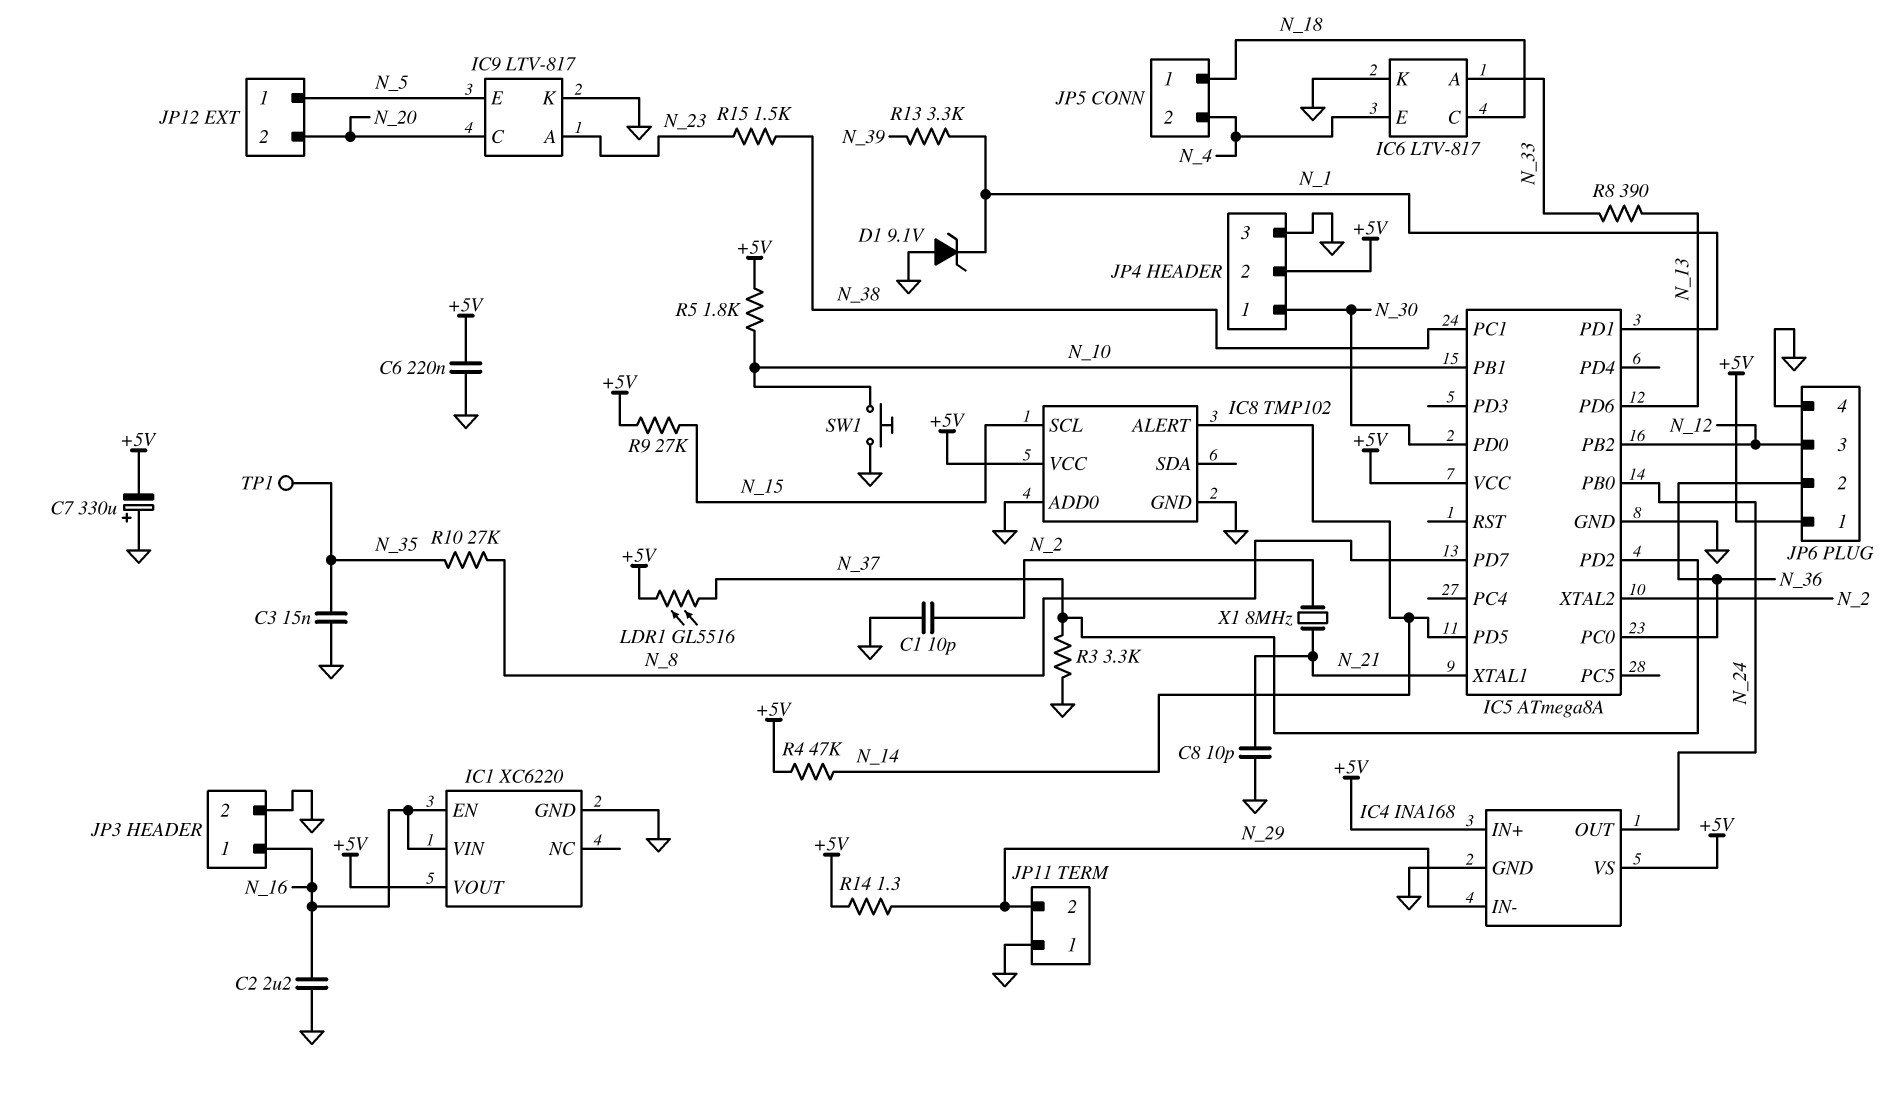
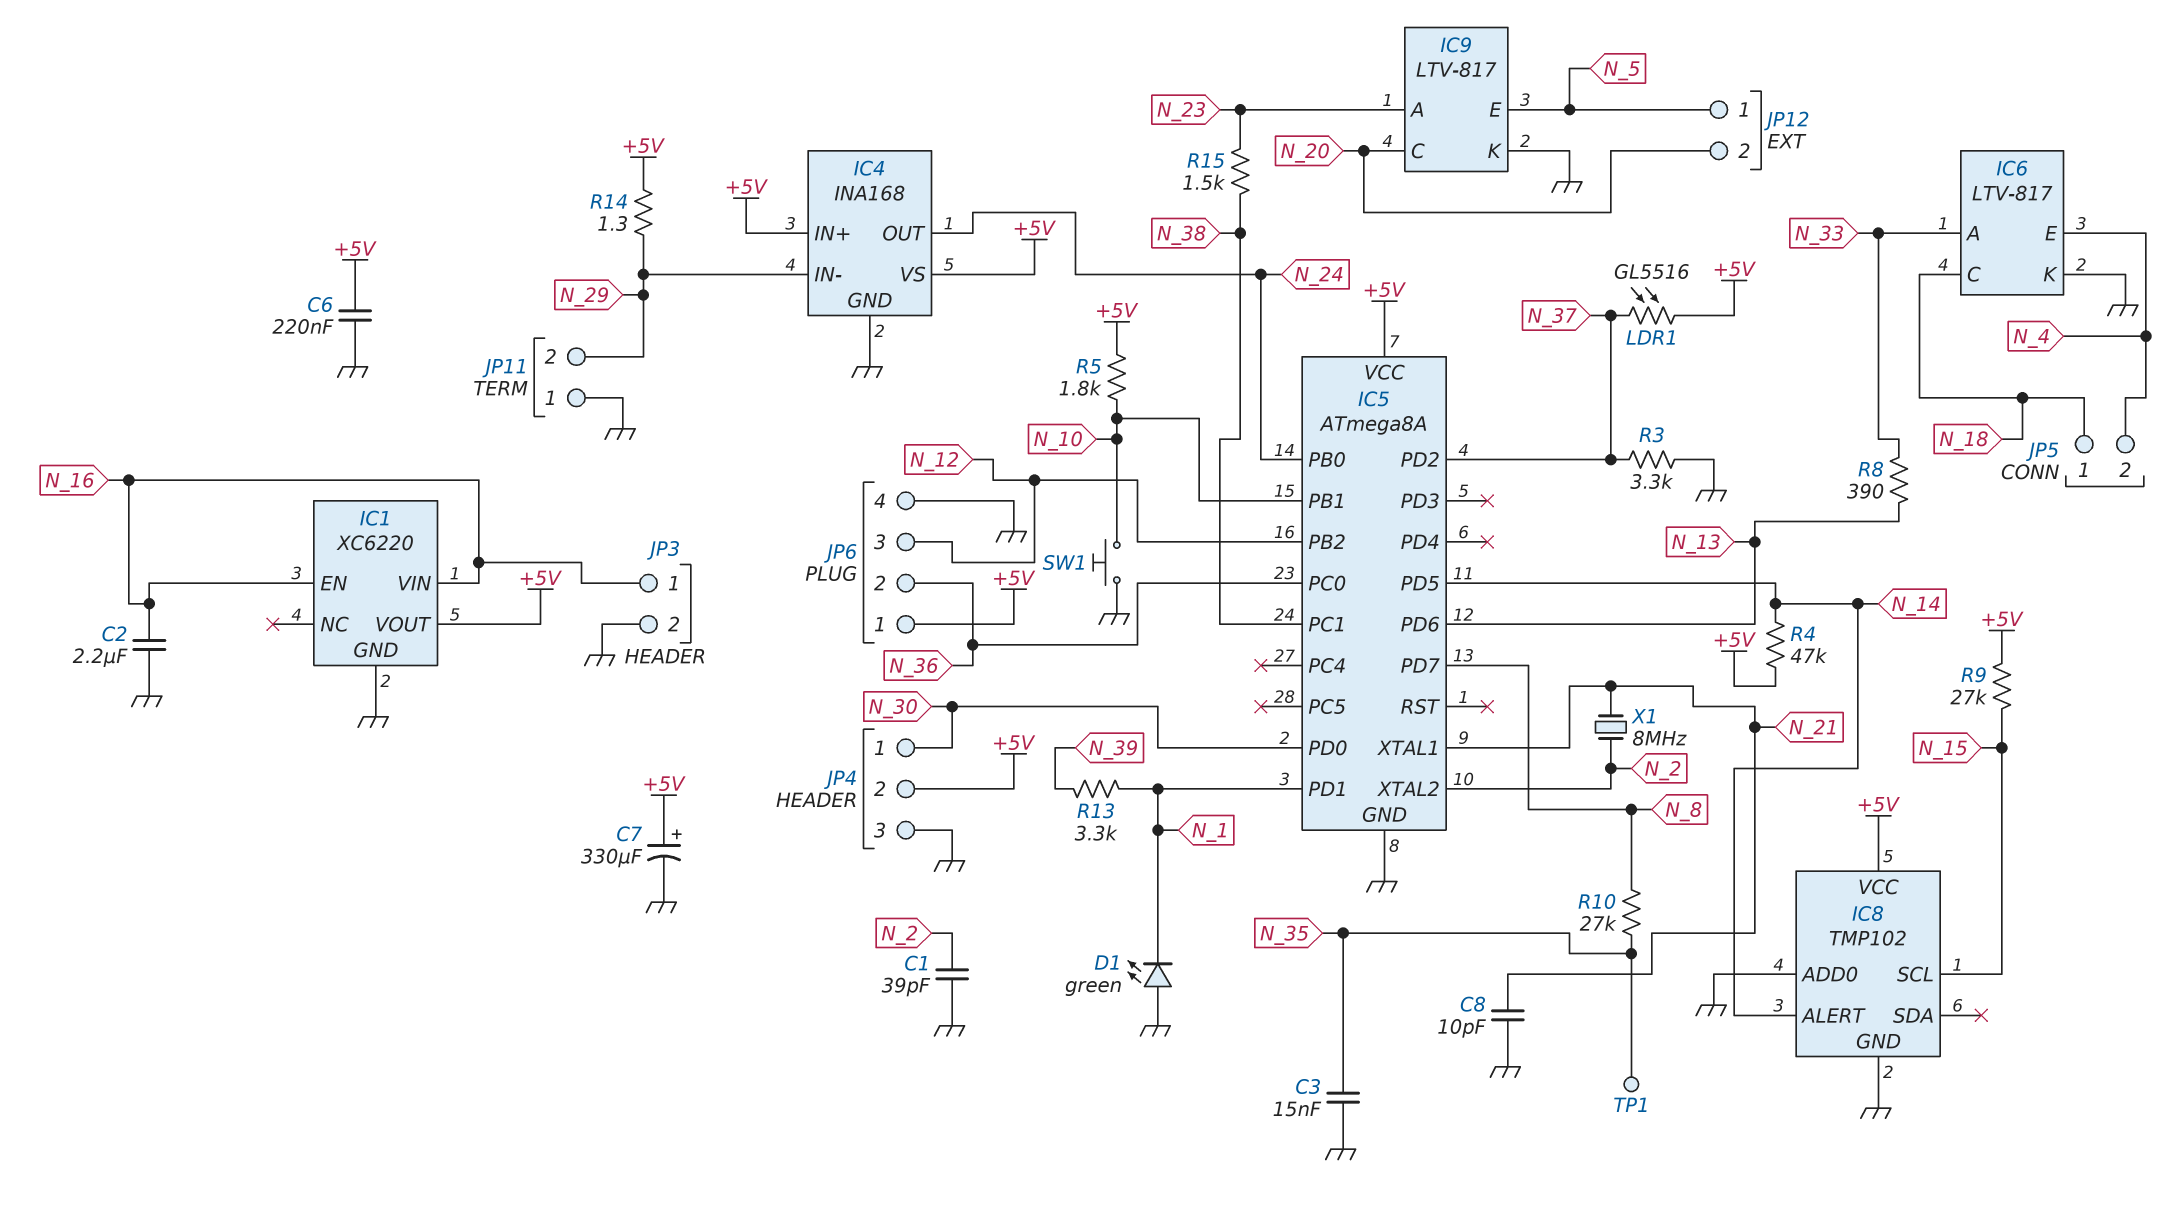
C1: 10pF (GND, N_2) -> 39pF (GND, N_2)
C7: 330uF (plus GND, minus +5V) -> 330uF (plus +5V, minus GND)
D1: zener 9.1V (A GND, K N_1) -> LED green (A GND, K N_1)

